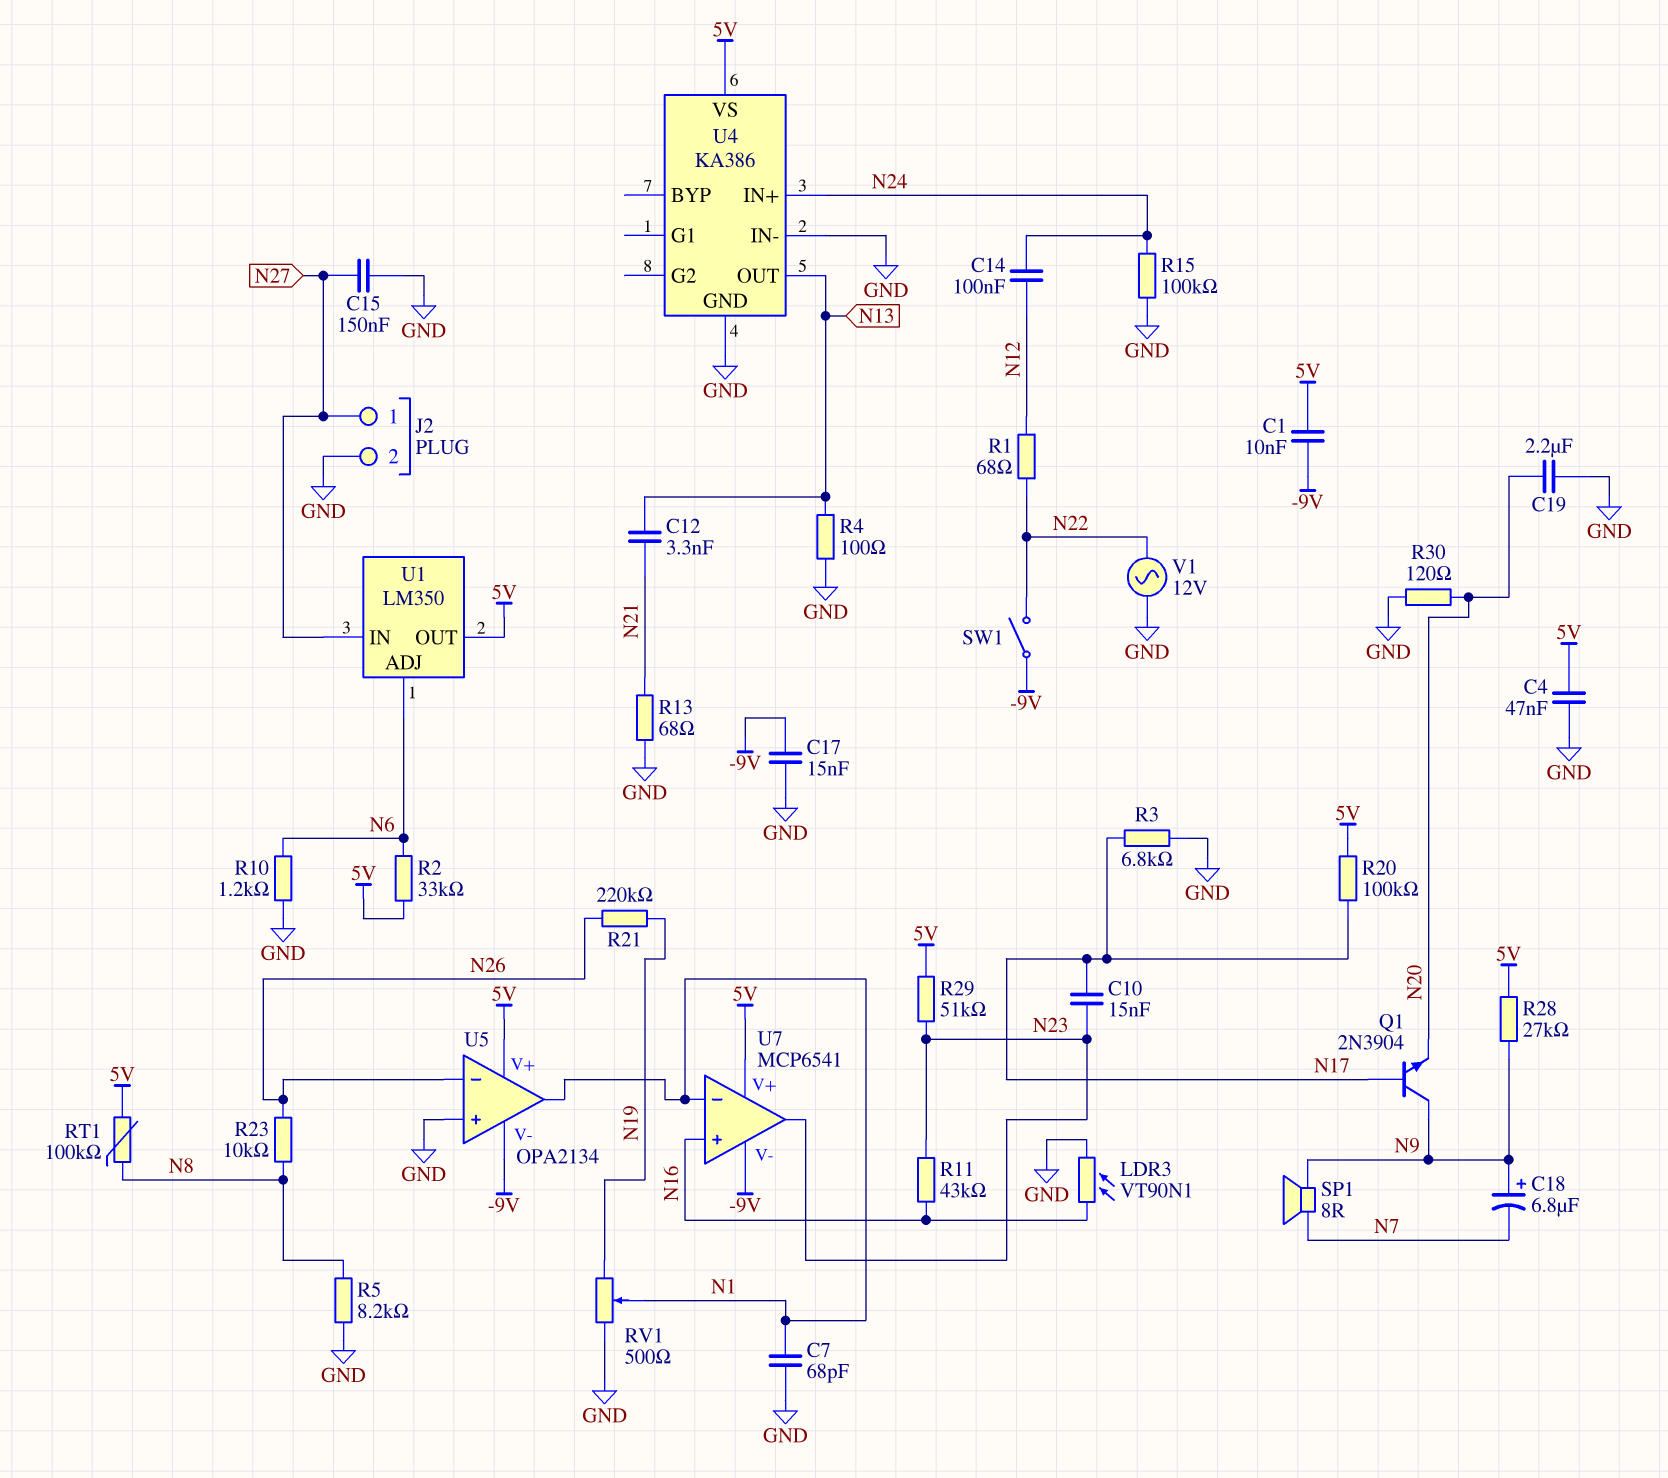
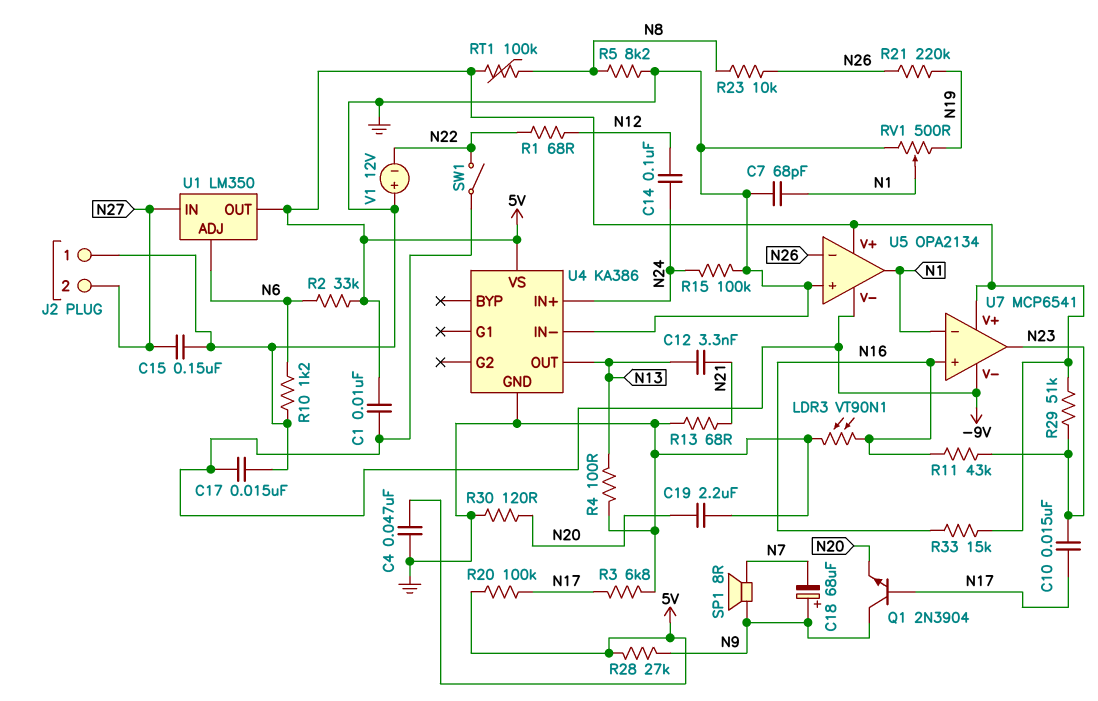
C18: 6.8uF (plus N9, minus N7) -> 68uF (plus N9, minus N7)
J2 pin 1: N27 -> GND
J2 pin 2: GND -> N27
R33: none -> 15k (5V, N16)
V1: AC 12V (GND, N22) -> 12V (plus GND, minus N22)

